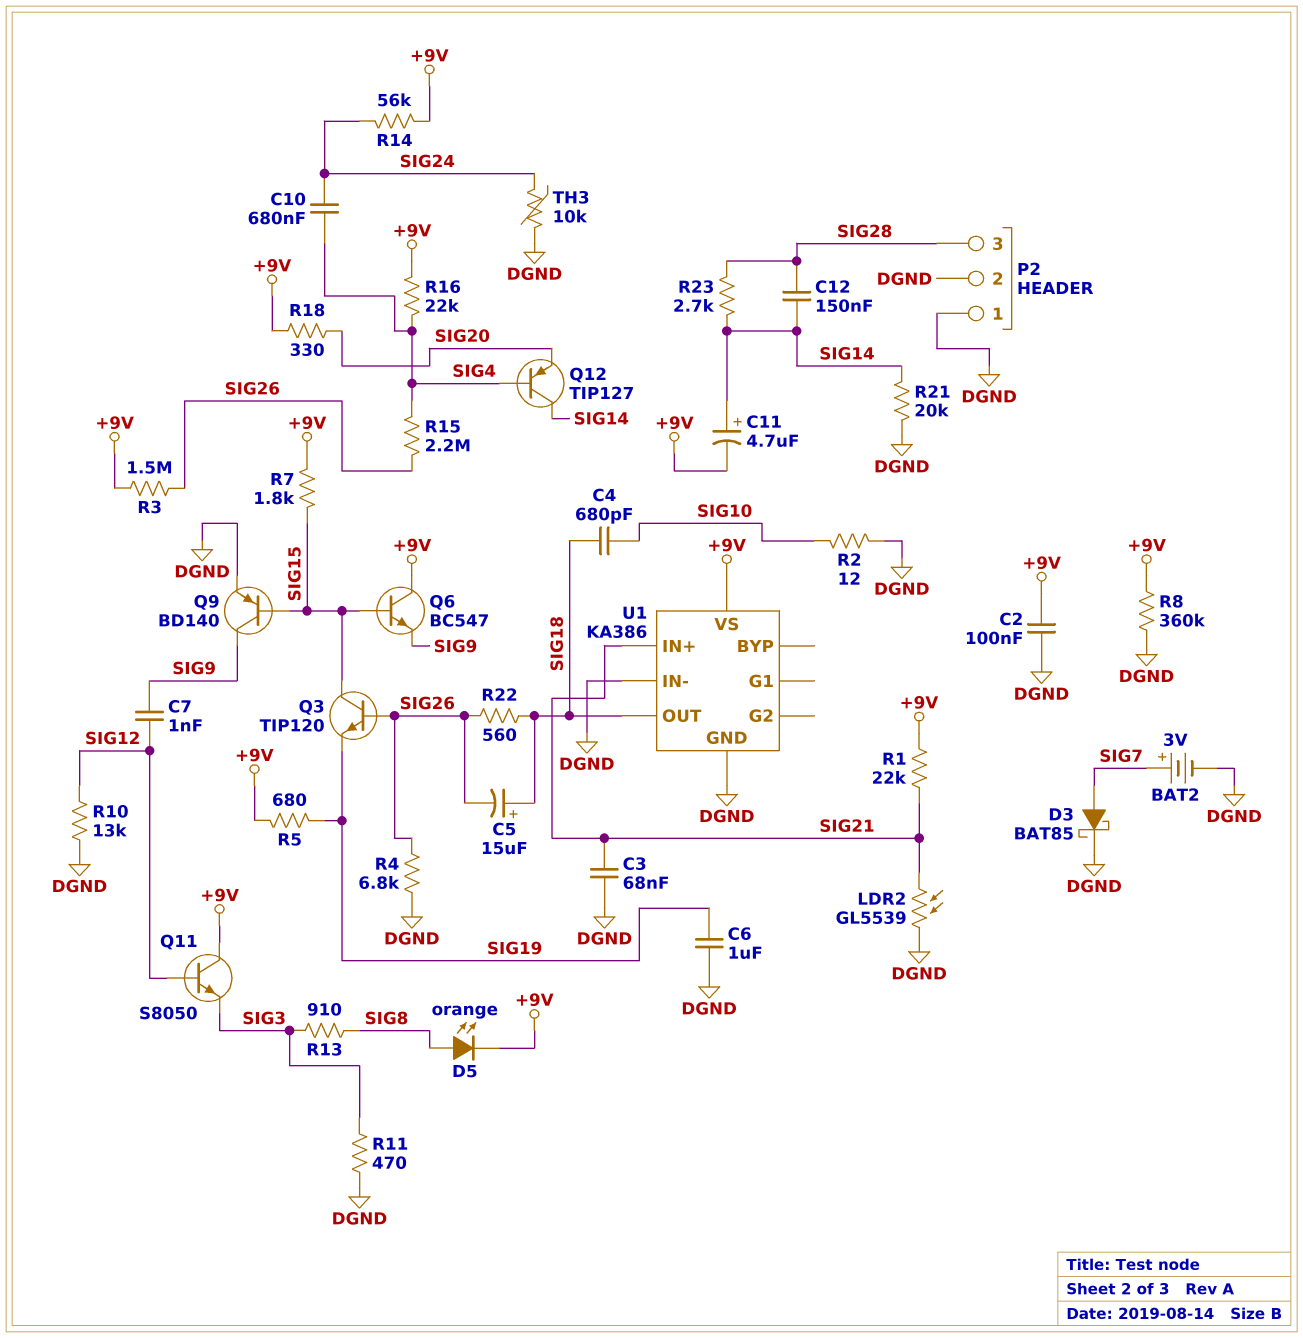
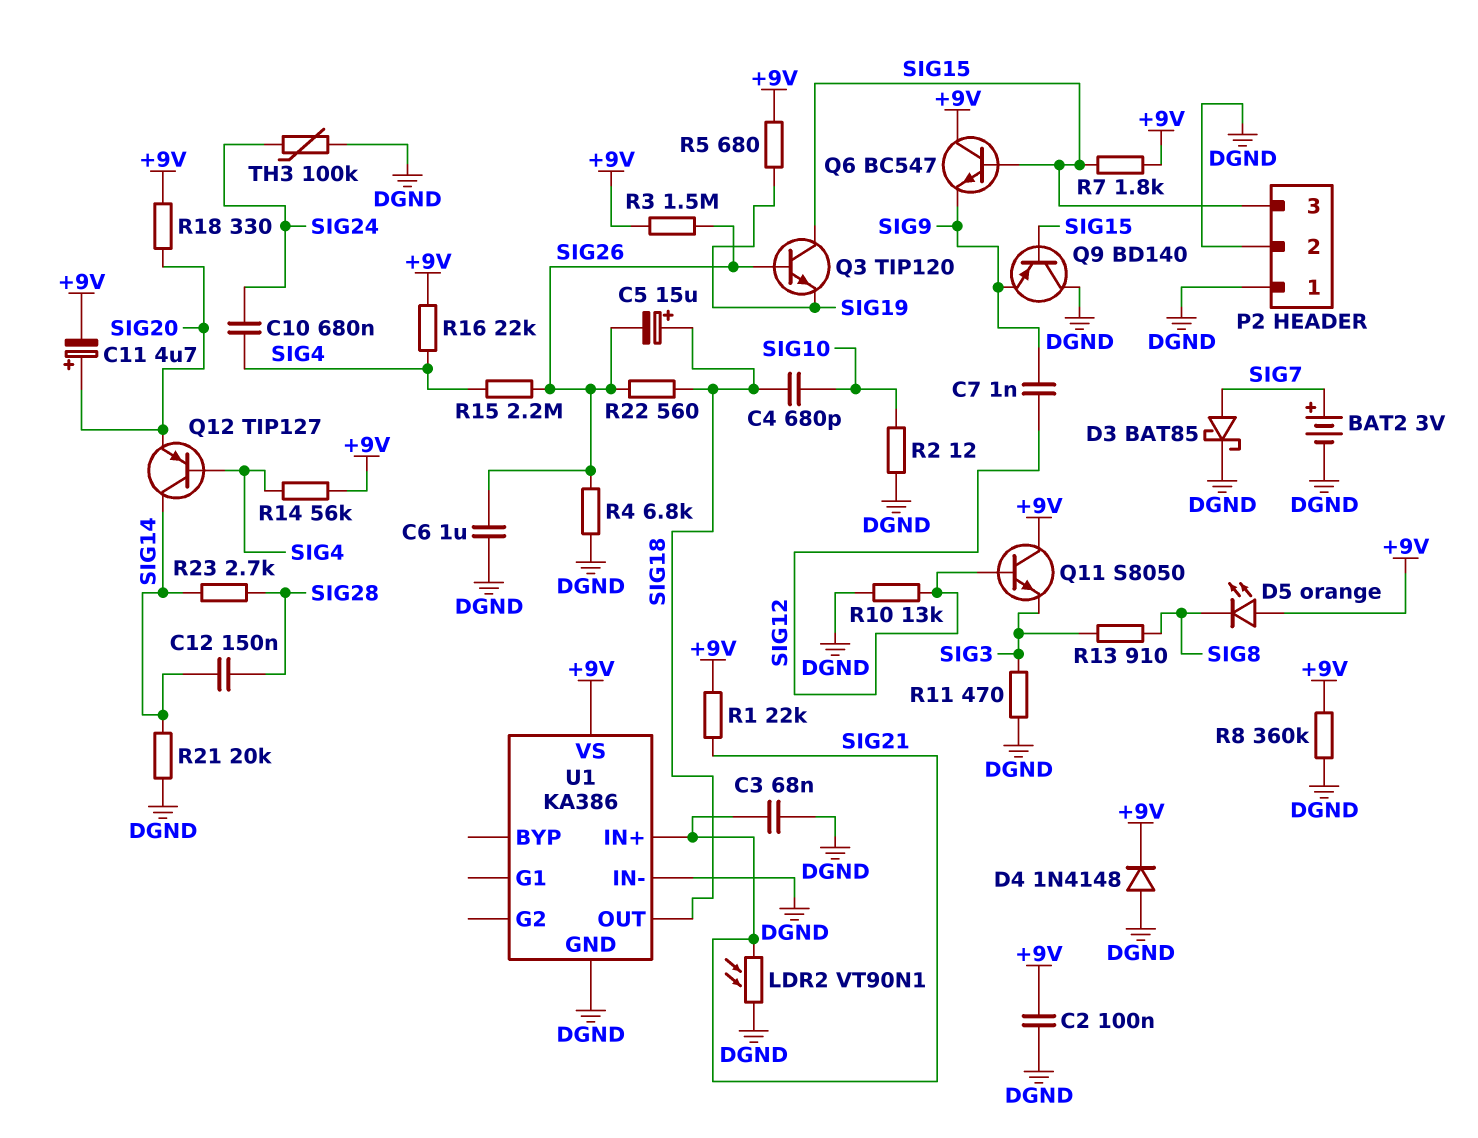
C6: 1uF (DGND, SIG19) -> 1uF (DGND, SIG26)
C11: 4.7uF (plus SIG14, minus +9V) -> 4.7uF (plus SIG20, minus +9V)
D4: none -> diode 1N4148 (A DGND, K +9V)
D5: LED orange (A SIG8, K +9V) -> LED orange (A +9V, K SIG8)
LDR2: GL5539 (DGND, SIG21) -> VT90N1 (DGND, SIG21)
P2 pin 3: SIG28 -> SIG15
Q9: PNP BD140 (B SIG15, C SIG9, E DGND) -> PNP BD140 (B SIG15, C DGND, E SIG9)
R14: 56k (+9V, SIG24) -> 56k (+9V, SIG4)
TH3: 10k (DGND, SIG24) -> 100k (DGND, SIG24)

